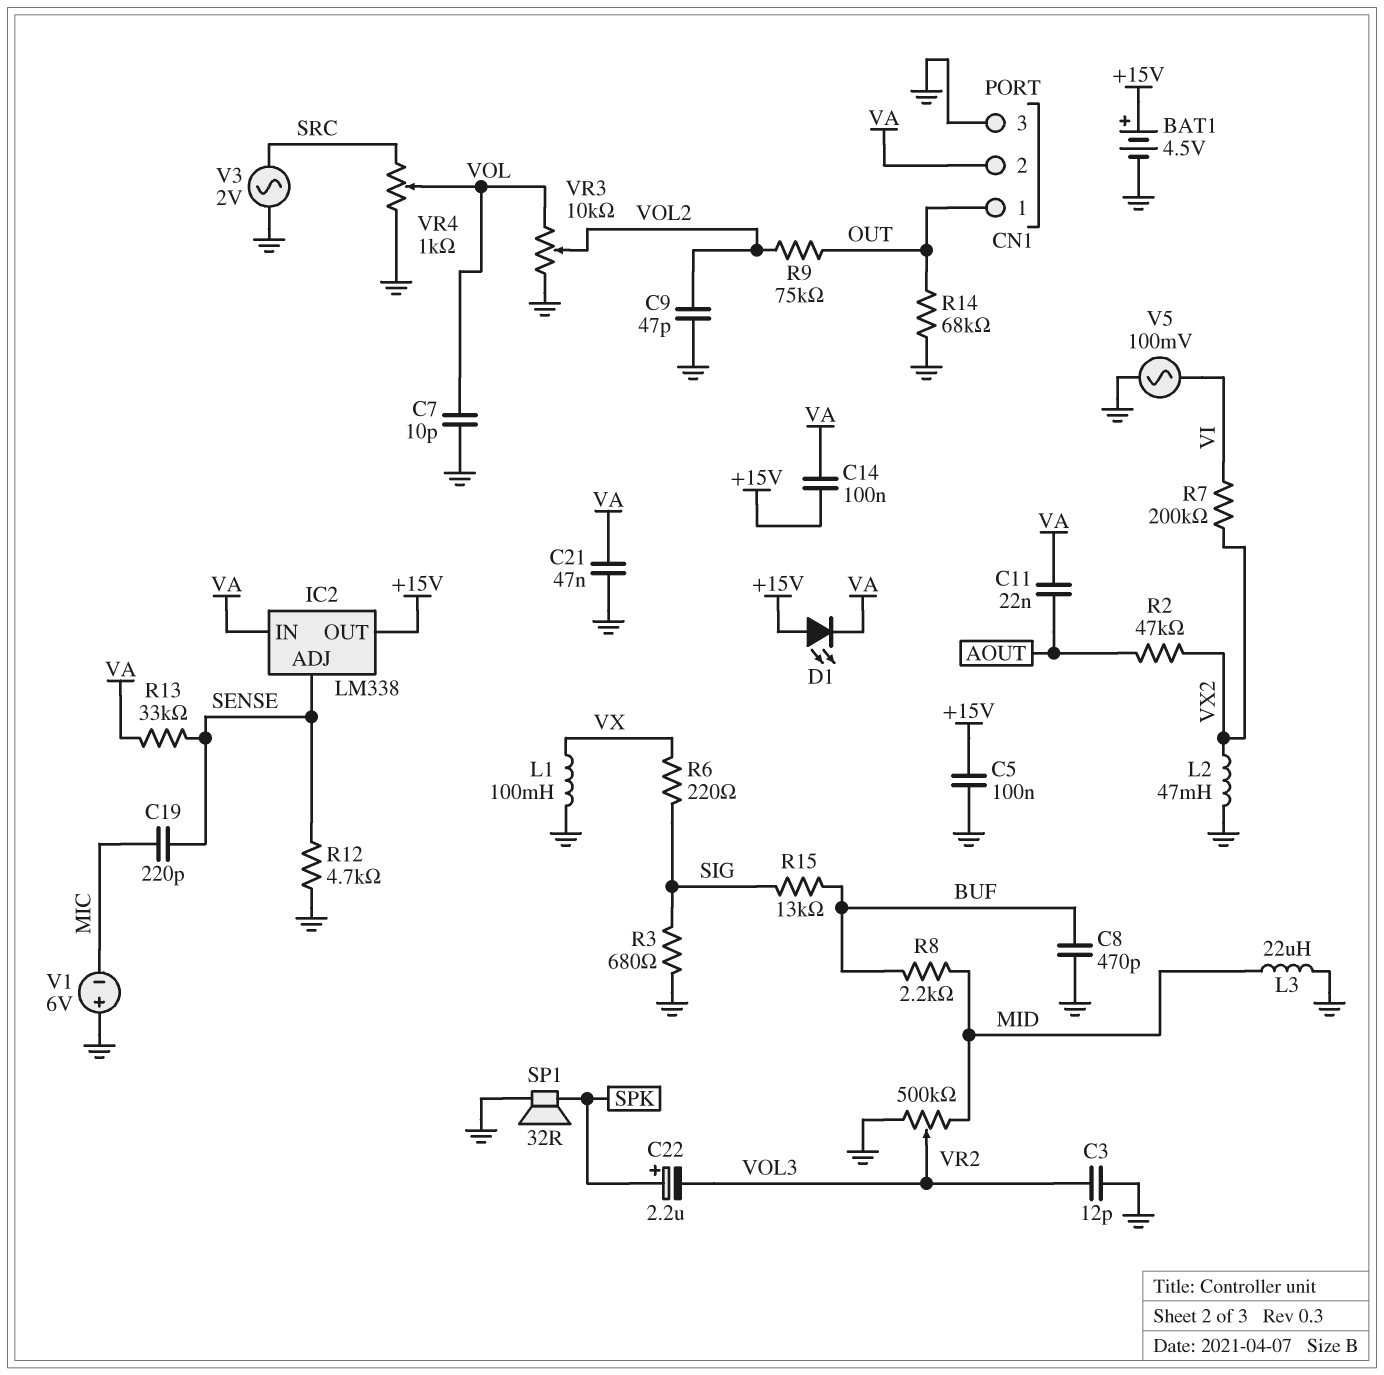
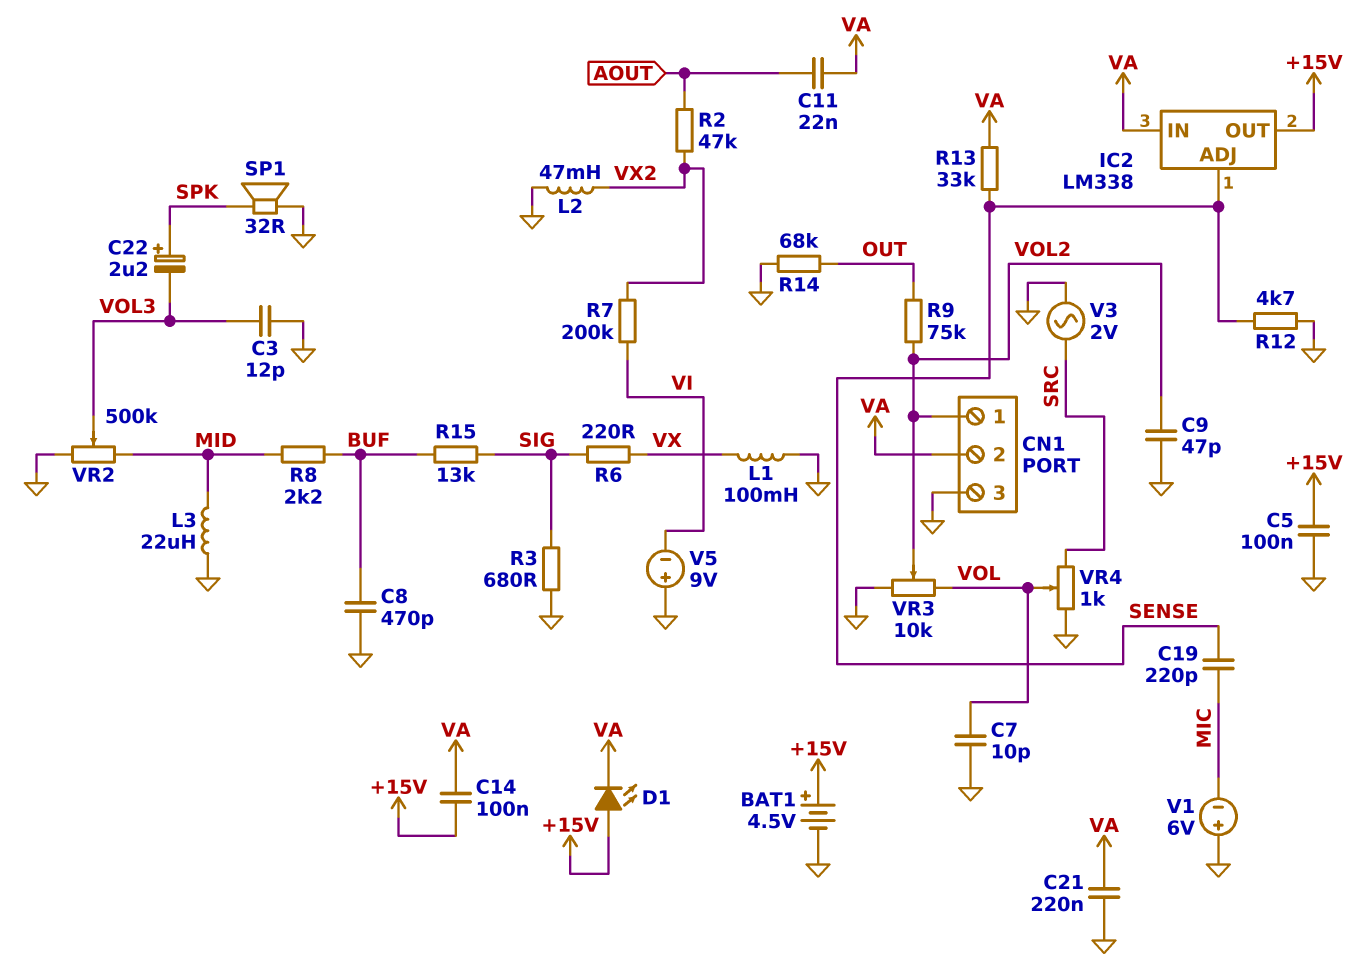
C21: 47nF (GND, VA) -> 220nF (GND, VA)
CN1 pin 1: OUT -> VOL2
V5: AC 100mV (GND, VI) -> 9V (plus GND, minus VI)

